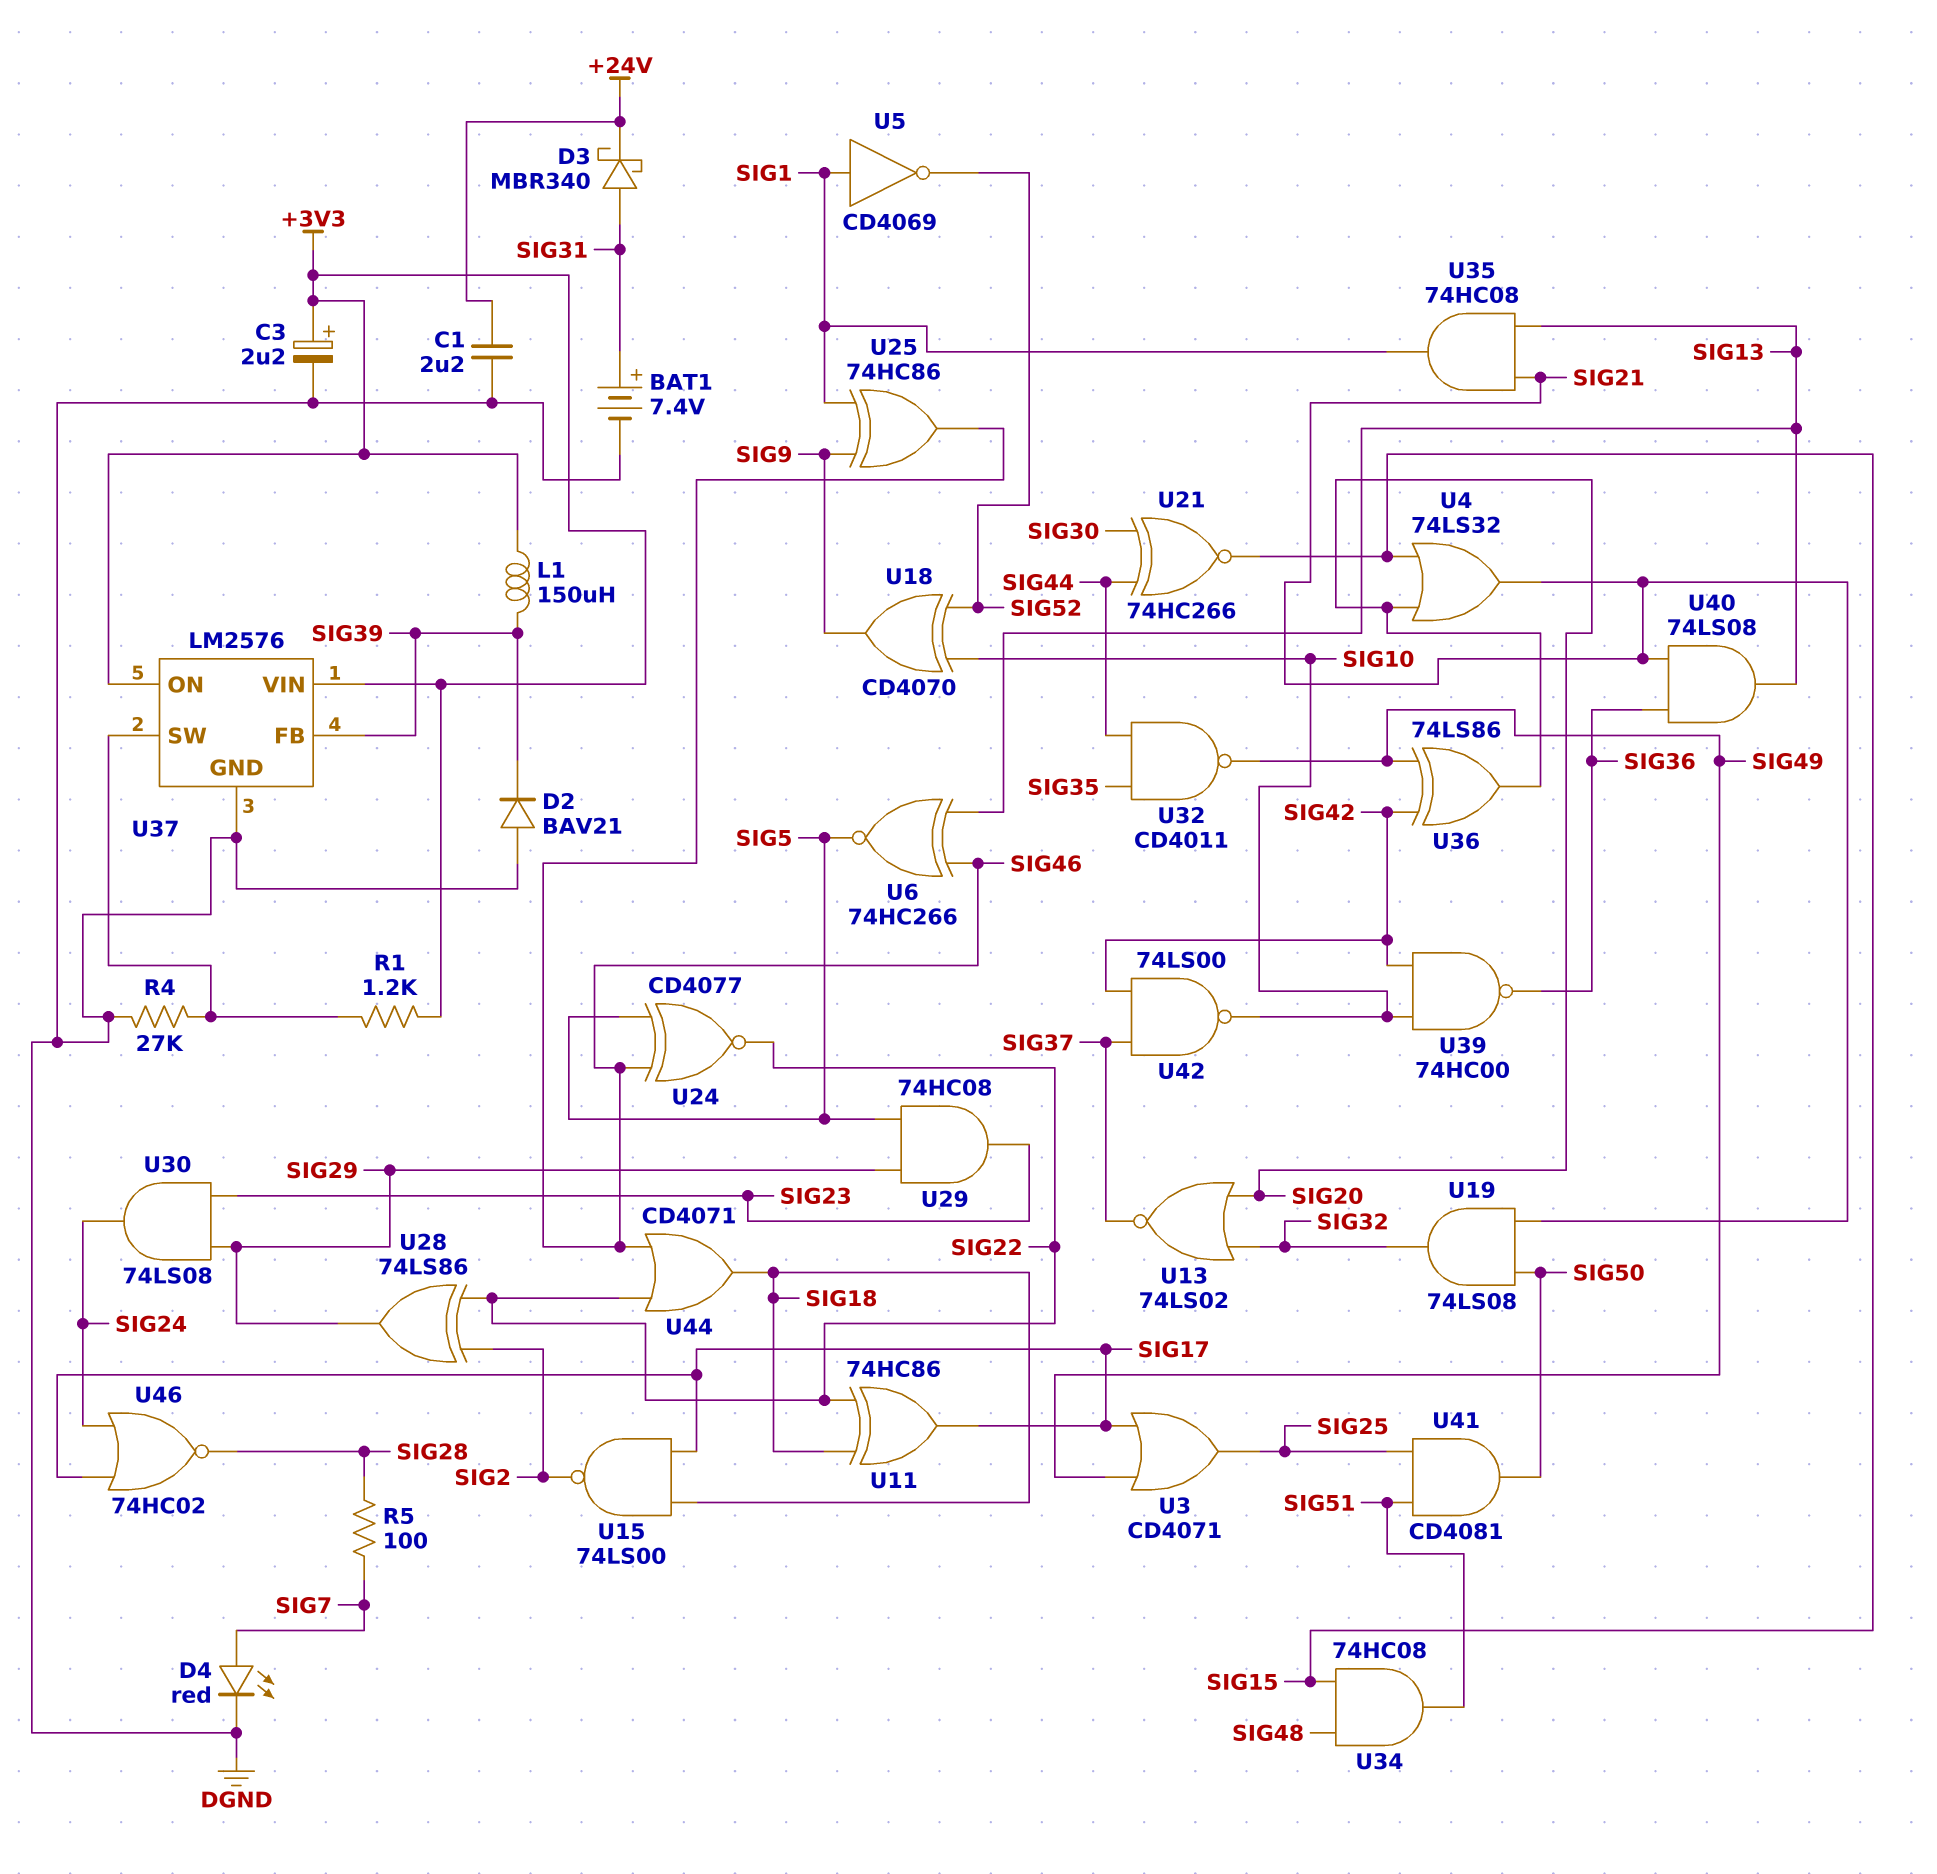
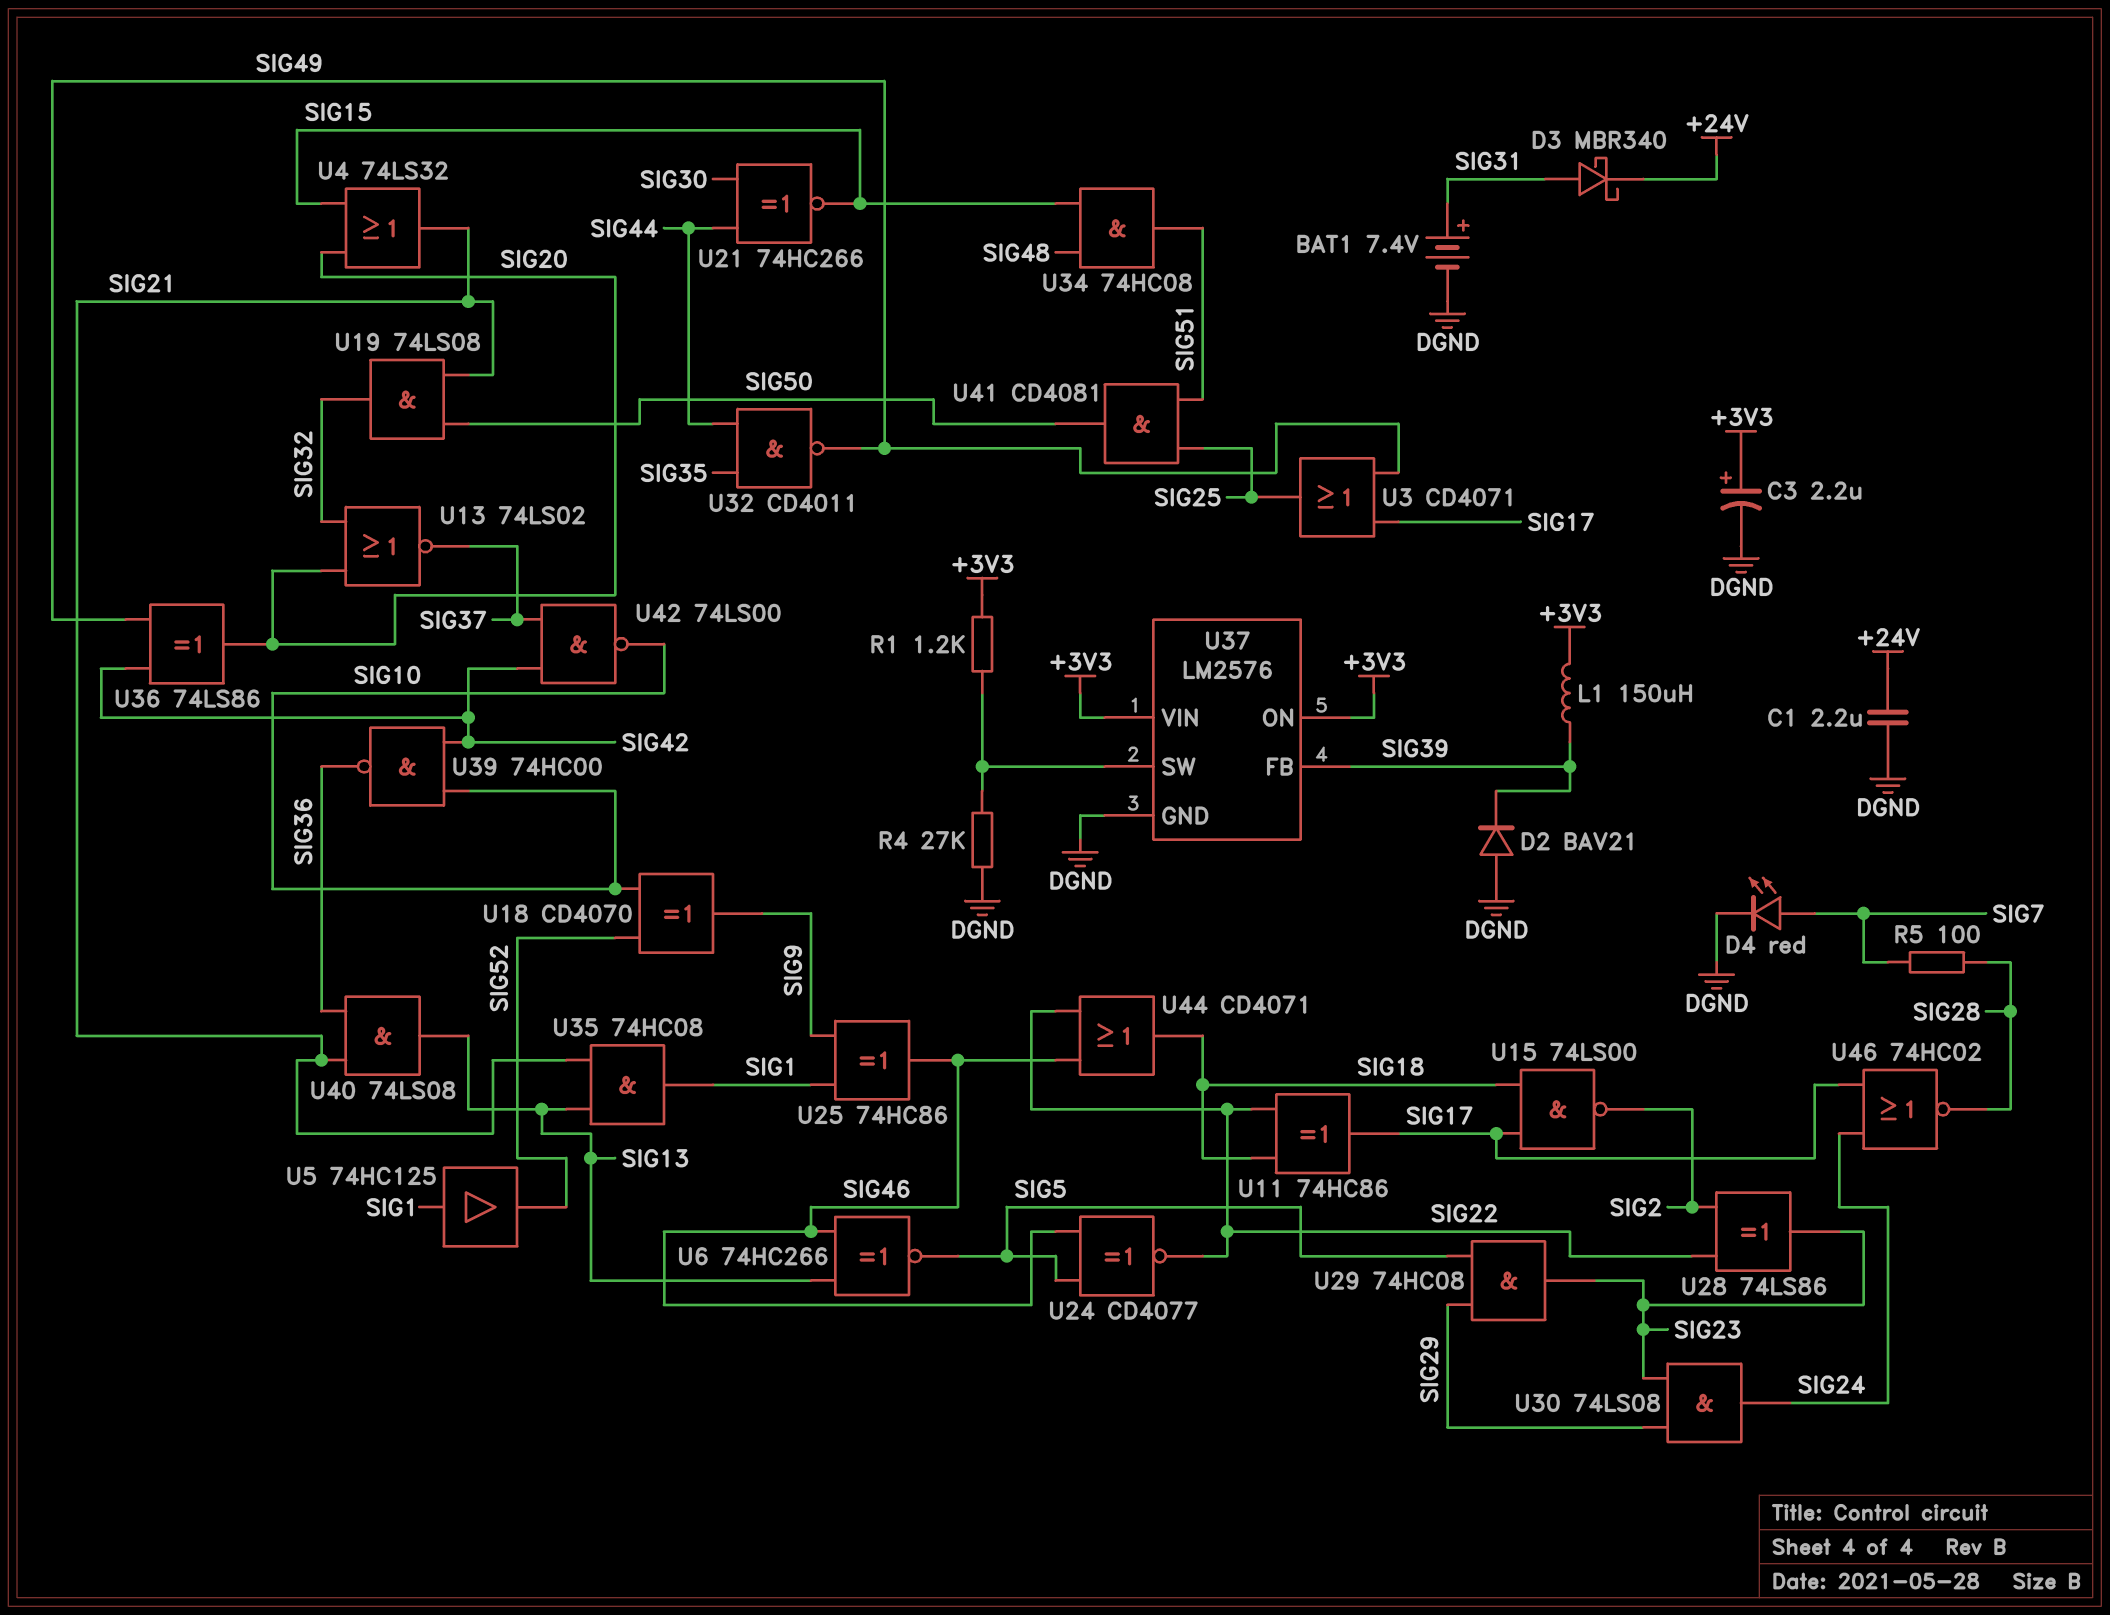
U5: NOT CD4069 (in SIG1, out SIG52) -> buffer 74HC125 (in SIG1, out SIG52)
U28: XOR 74LS86 (in SIG2, in SIG22, out SIG29) -> XOR 74LS86 (in SIG2, in SIG22, out SIG23)

